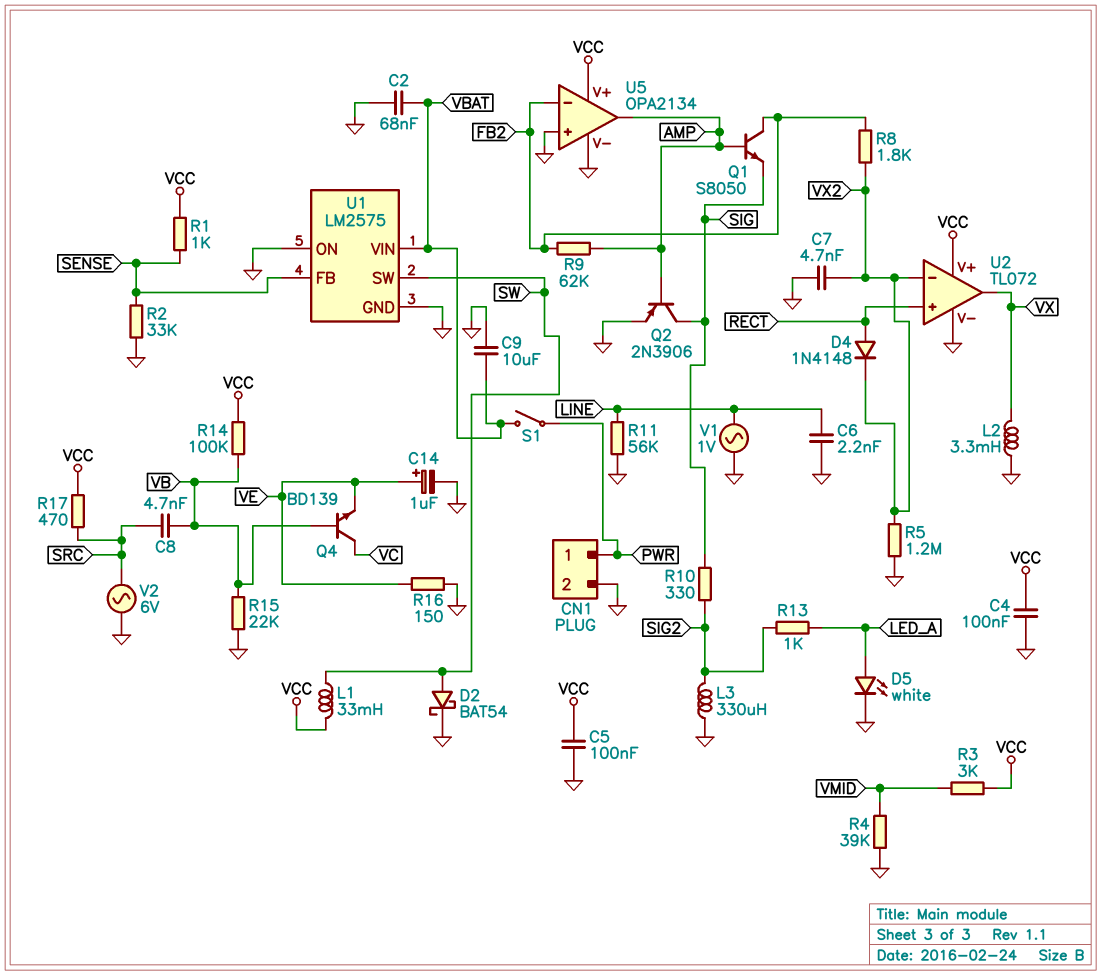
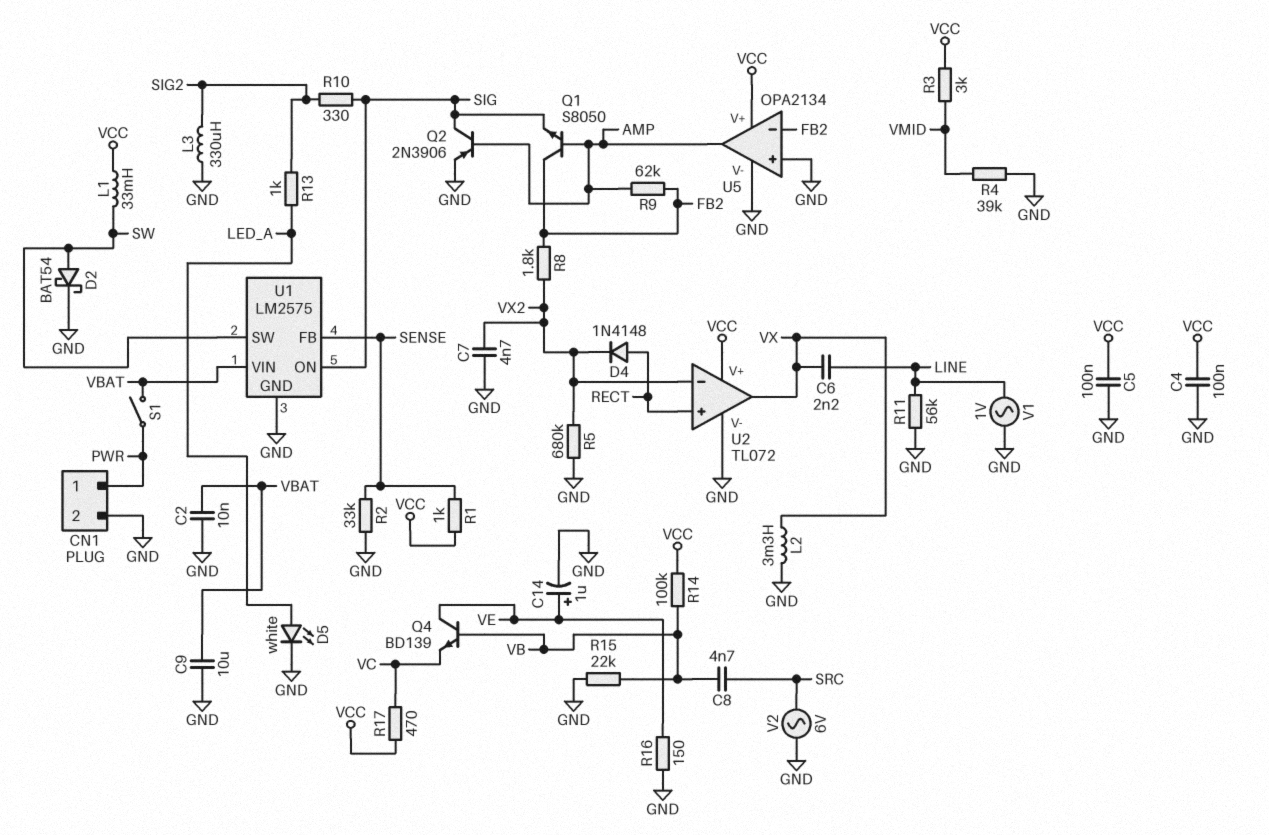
C2: 68nF (GND, VBAT) -> 10nF (GND, VBAT)
C6: 2.2nF (GND, LINE) -> 2.2nF (LINE, VX)
Q4: NPN BD139 (B VB, C VC, E VE) -> NPN BD139 (B VB, C VE, E VC)
R5: 1.2M (GND, VX2) -> 680k (GND, VX2)
R17: 470 (SRC, VCC) -> 470 (VC, VCC)
U1 pin ON: GND -> SIG

